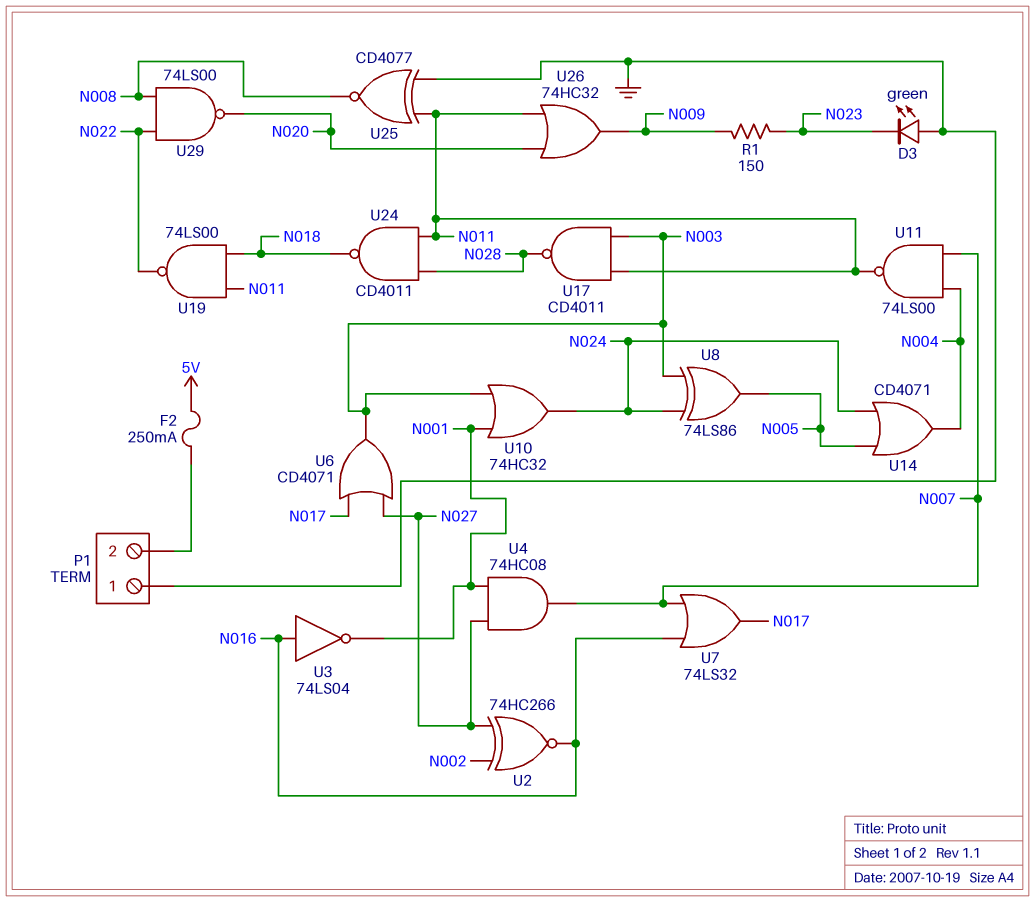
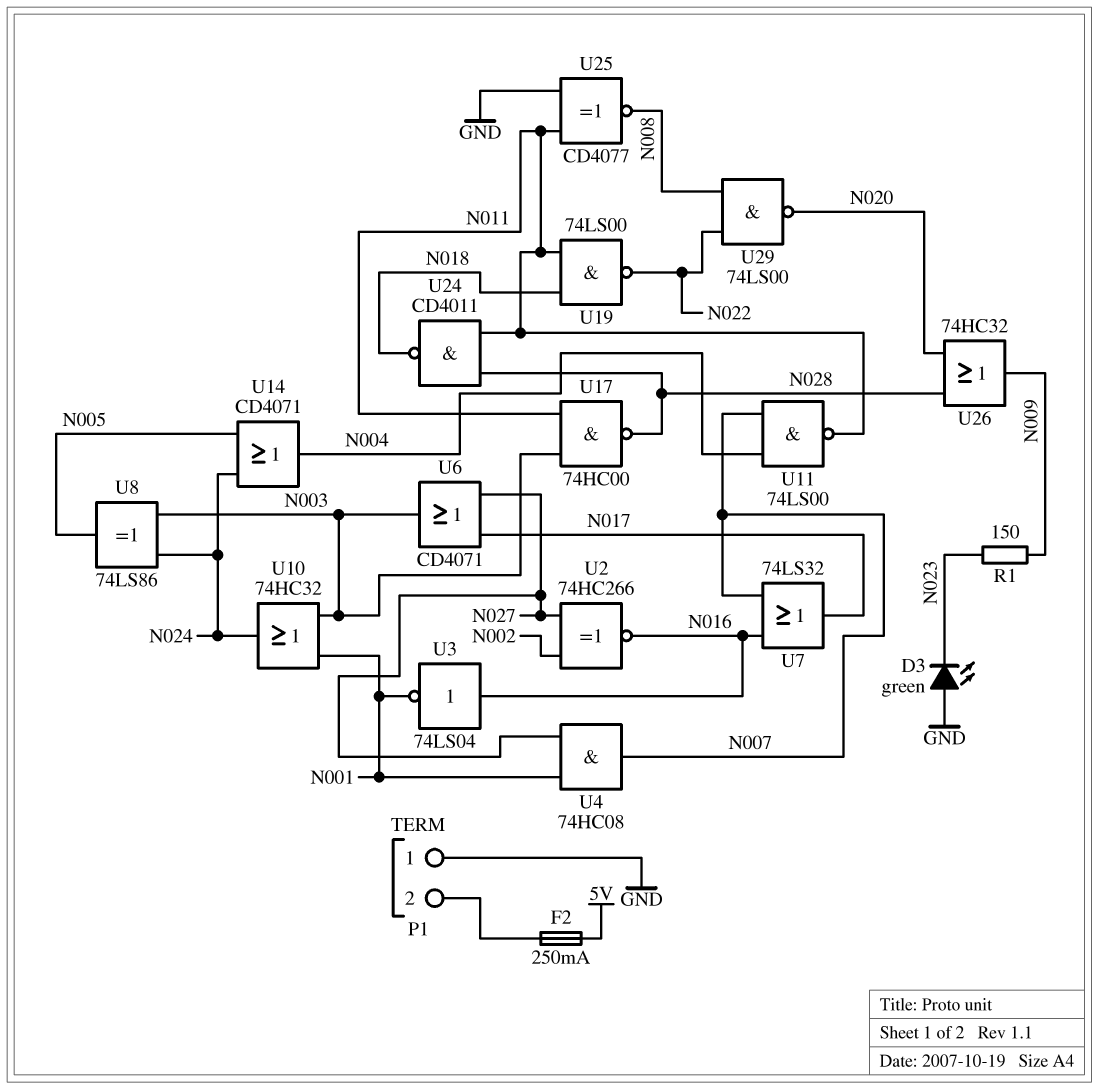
U17: NAND CD4011 (in N003, in N011, out N028) -> NAND 74HC00 (in N003, in N011, out N028)
U26: OR 74HC32 (in N011, in N020, out N009) -> OR 74HC32 (in N020, in N028, out N009)

